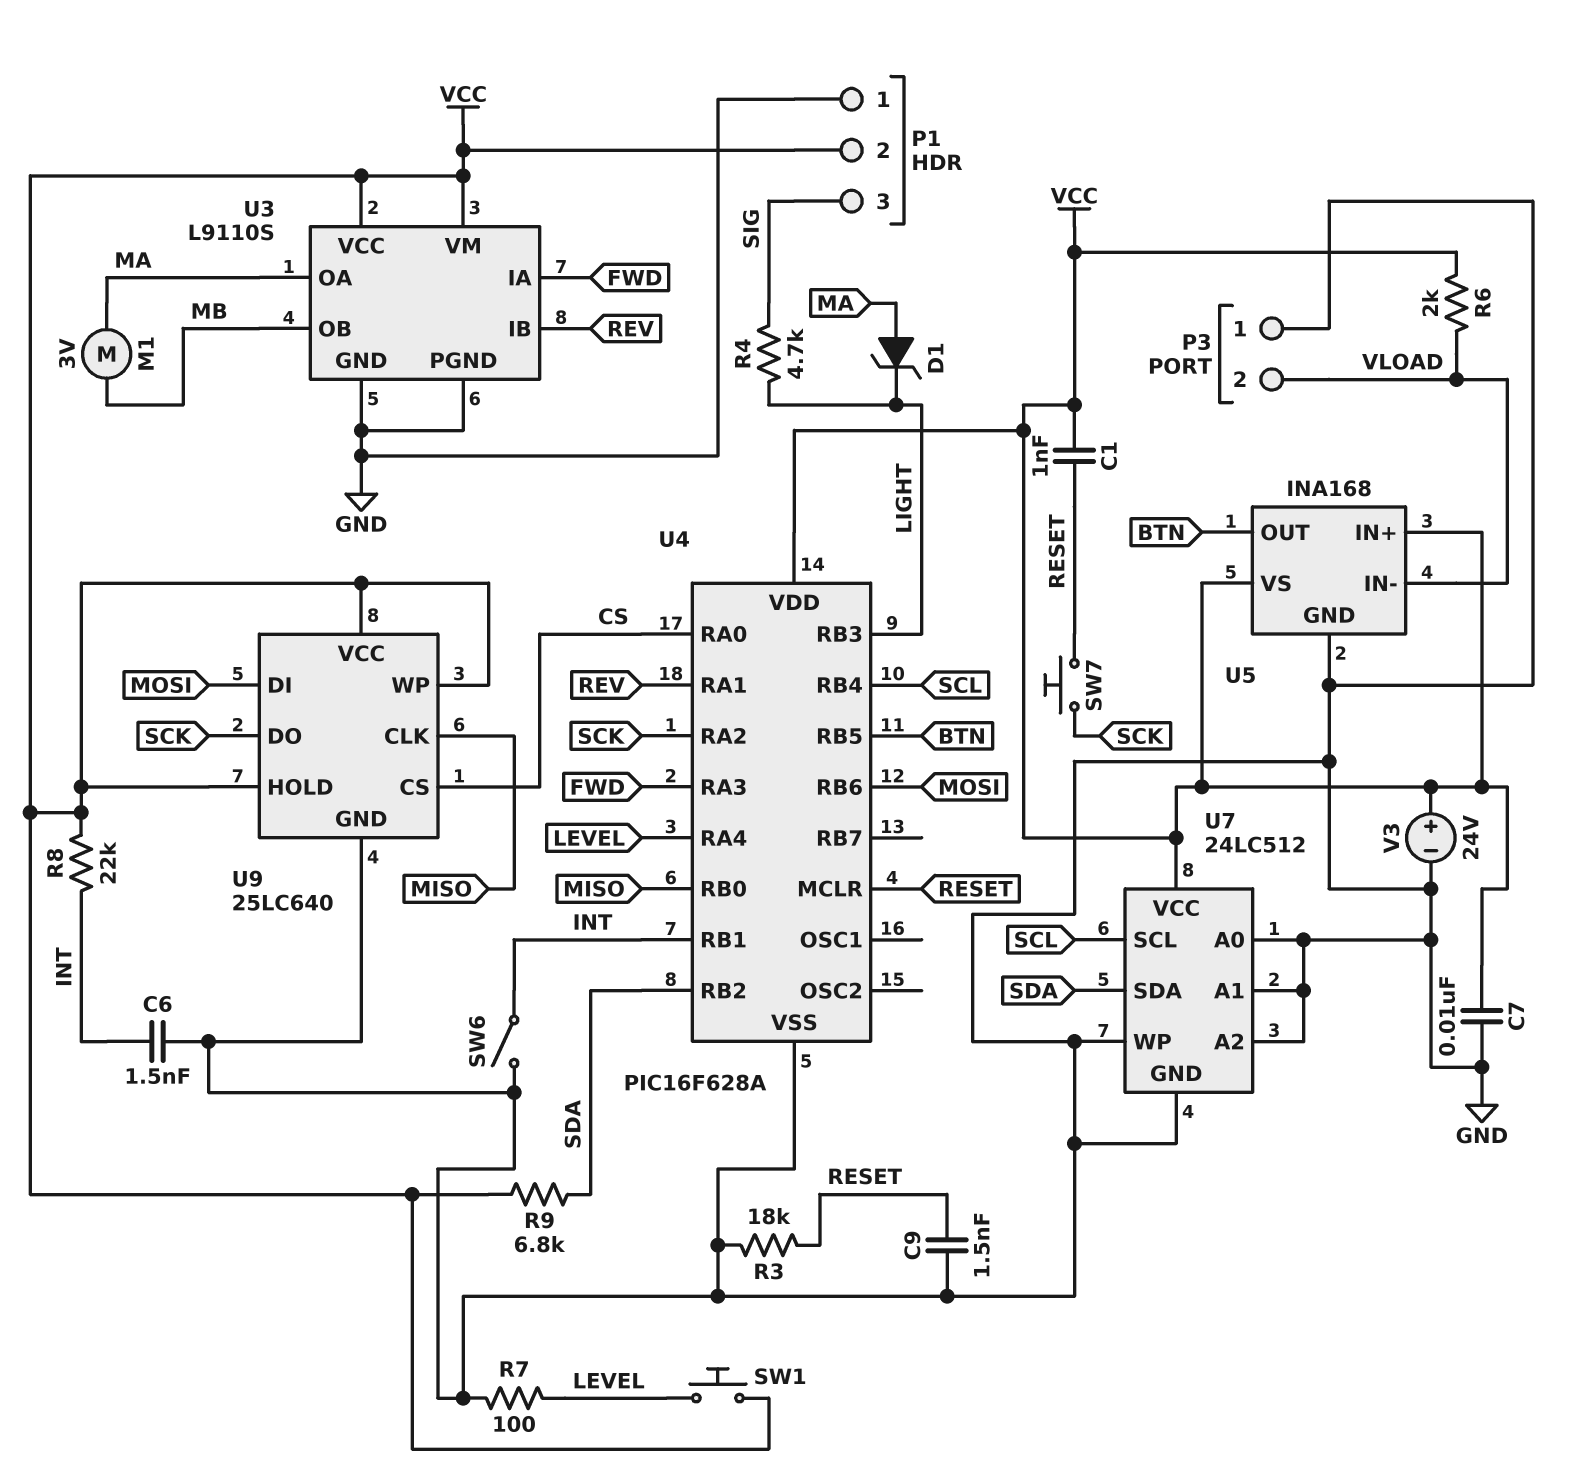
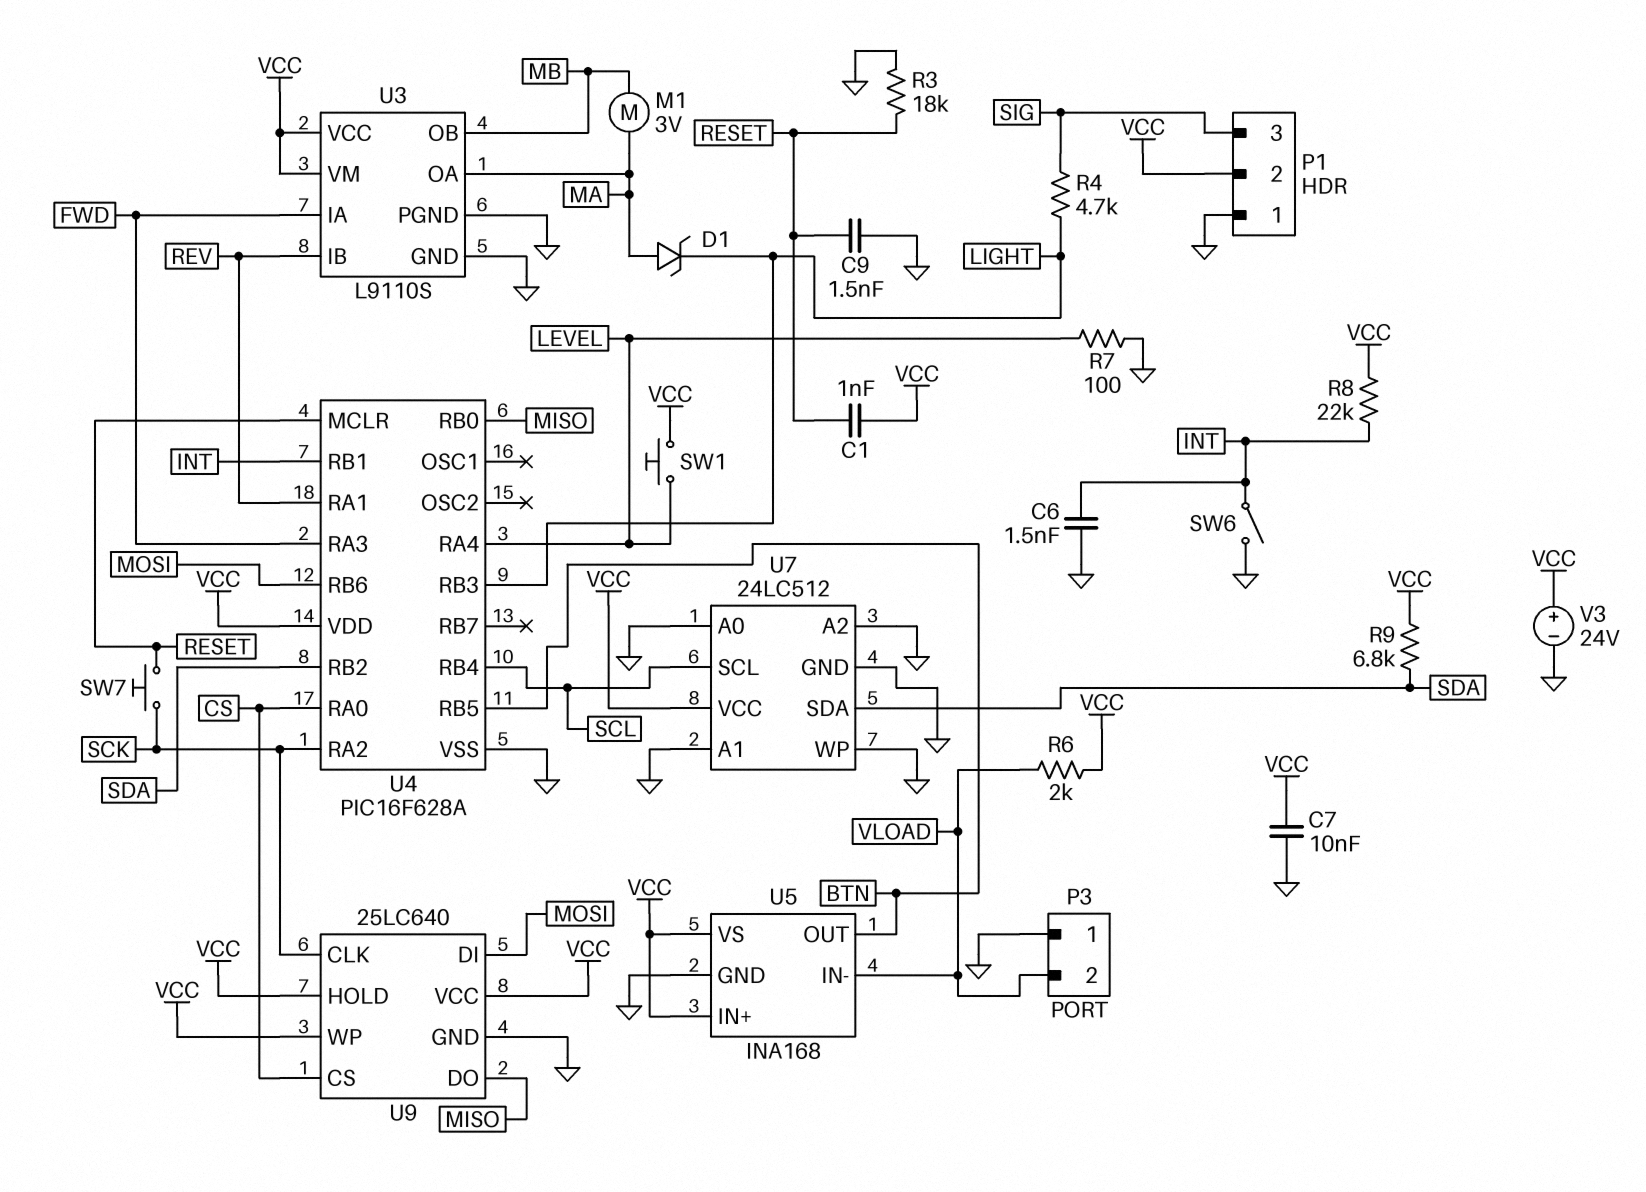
U9 pin CLK: MISO -> SCK
U9 pin DO: SCK -> MISO

